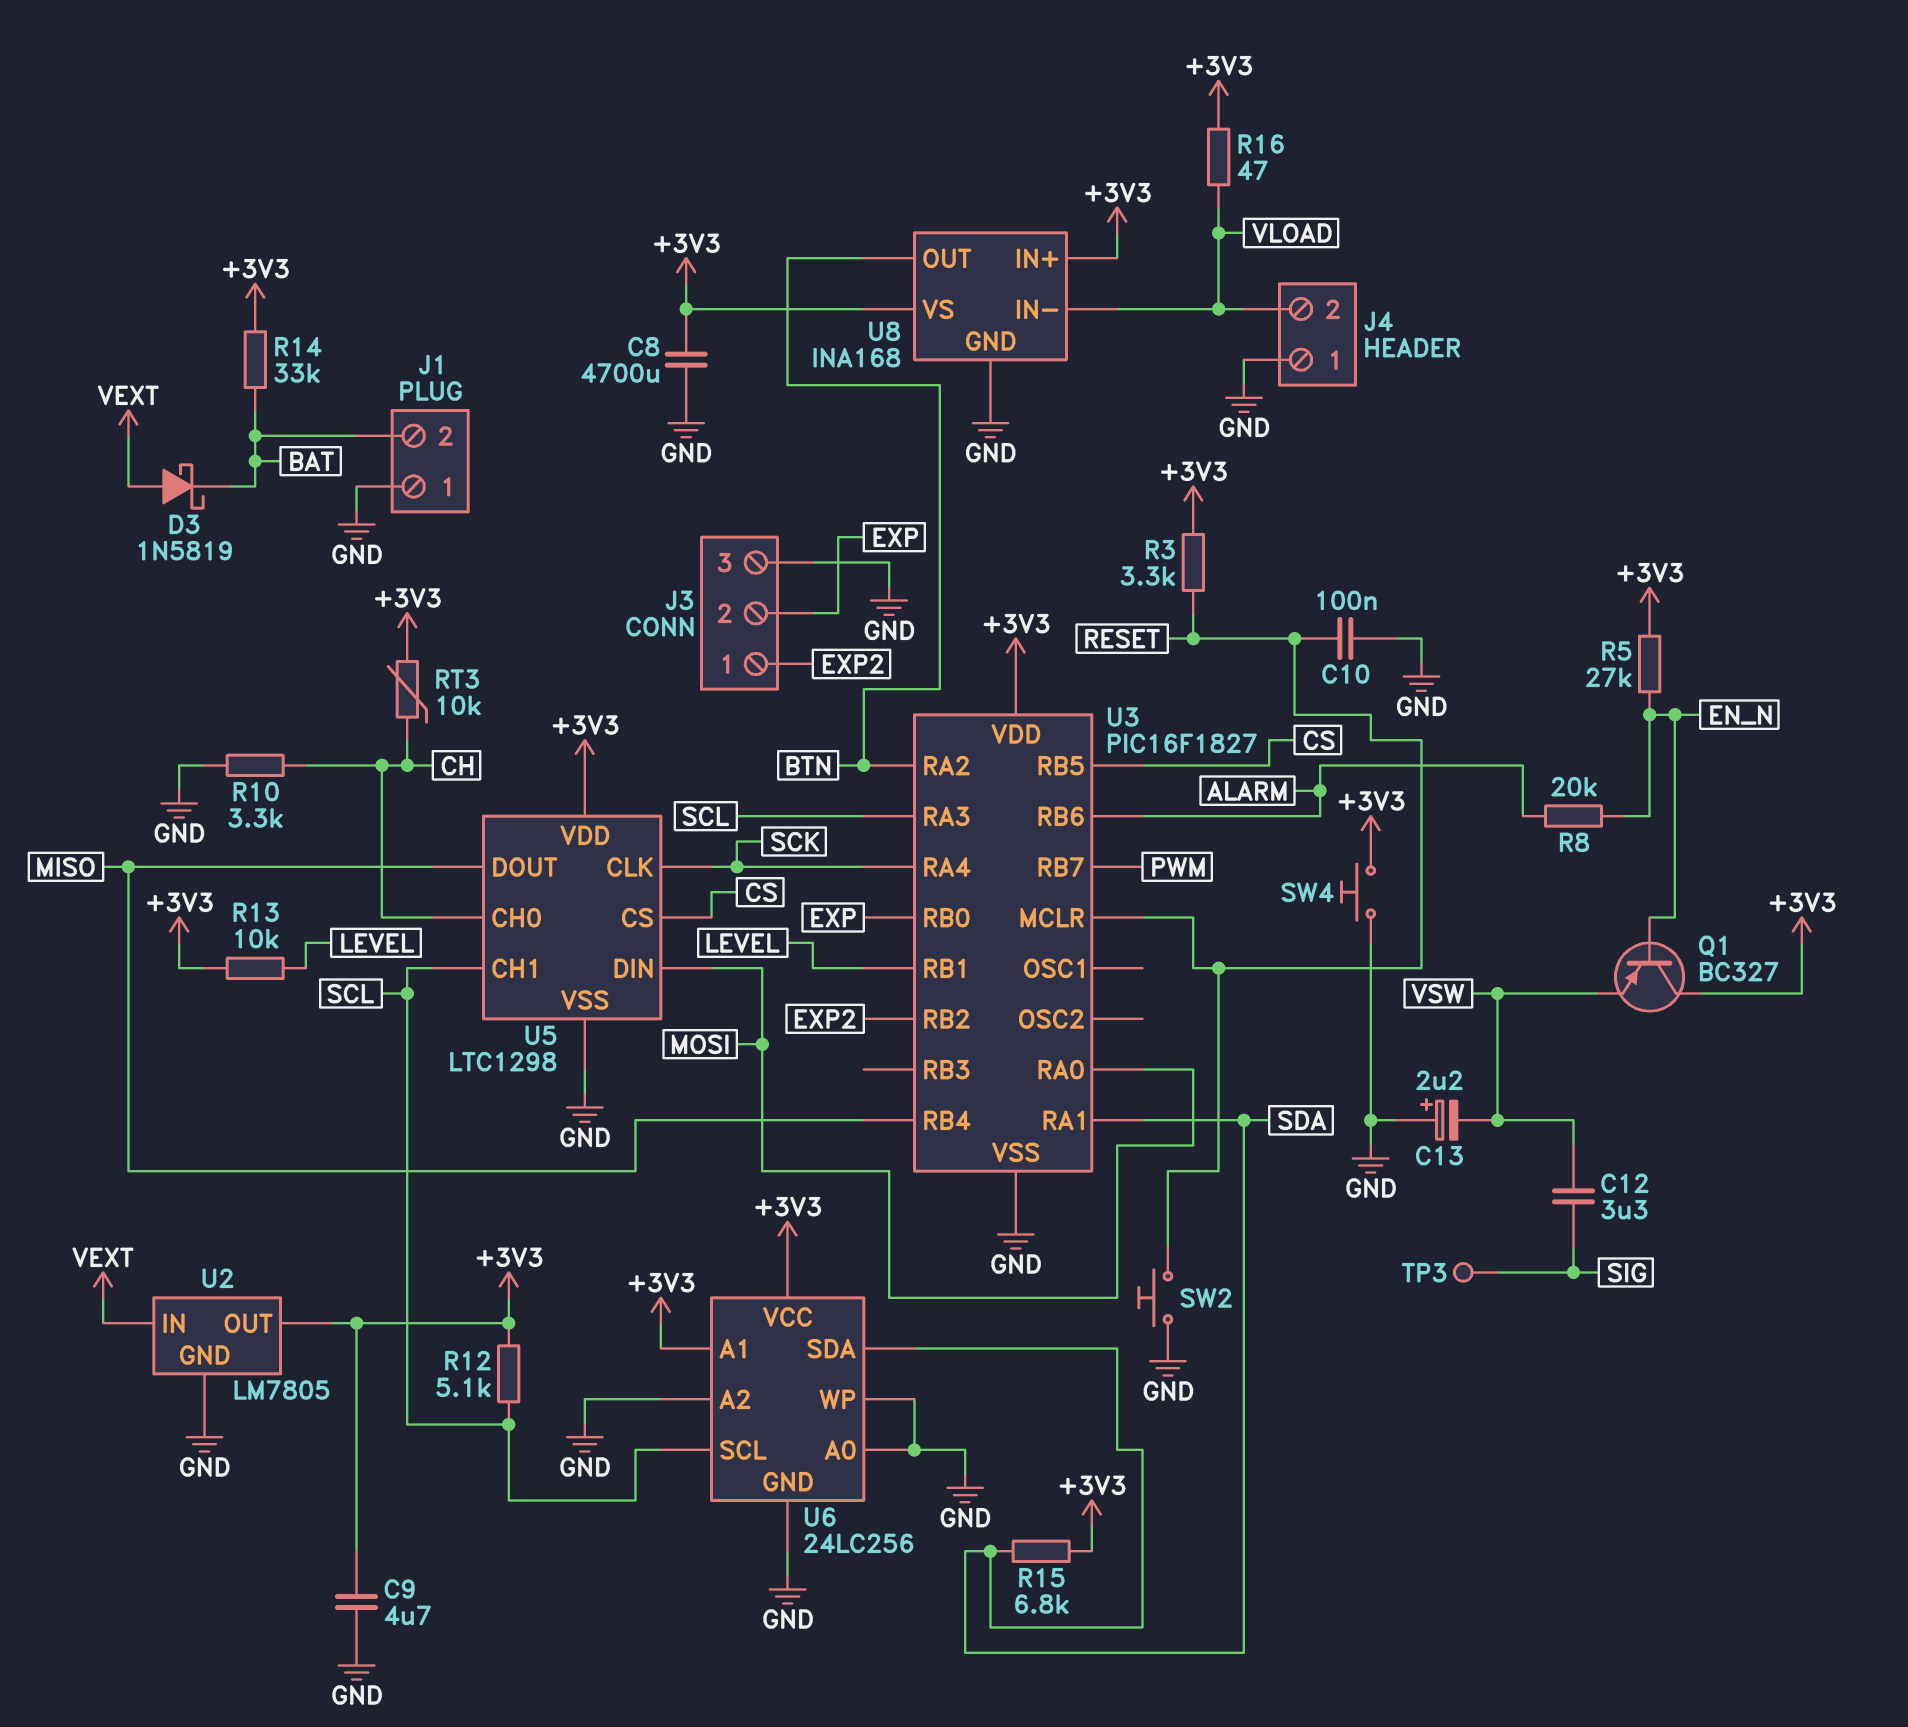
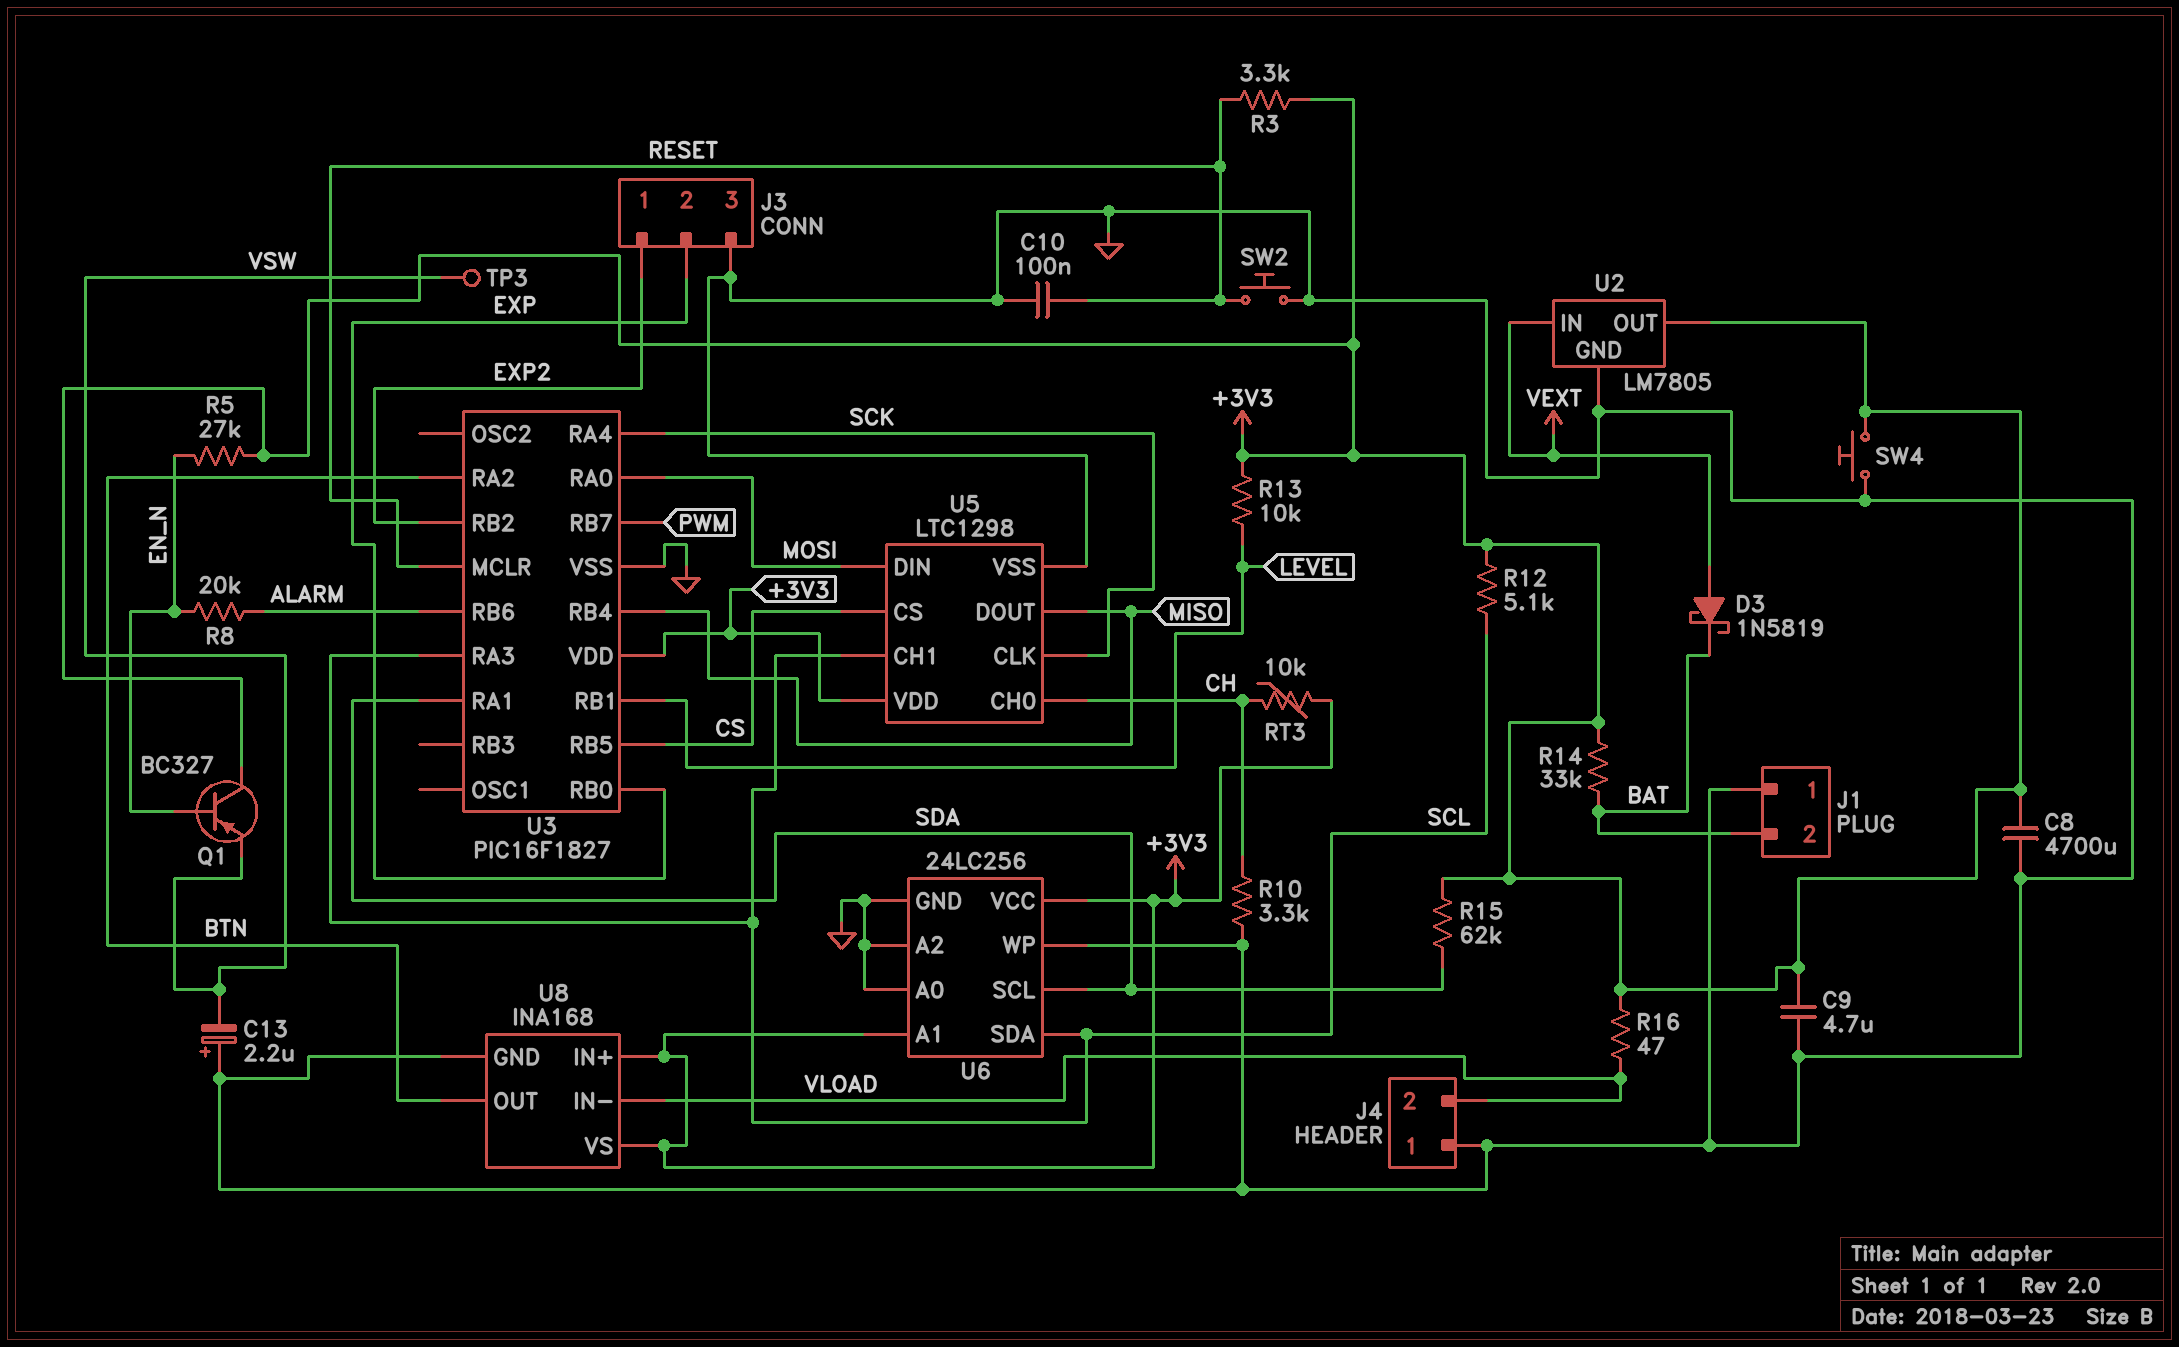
C12: 3.3uF (SIG, VSW) -> none
R15: 6.8k (+3V3, SDA) -> 62k (+3V3, SDA)
TP3: test point (SIG) -> test point (VSW)
U6 pin SCL: SCL -> SDA
U6 pin SDA: SDA -> SCL

